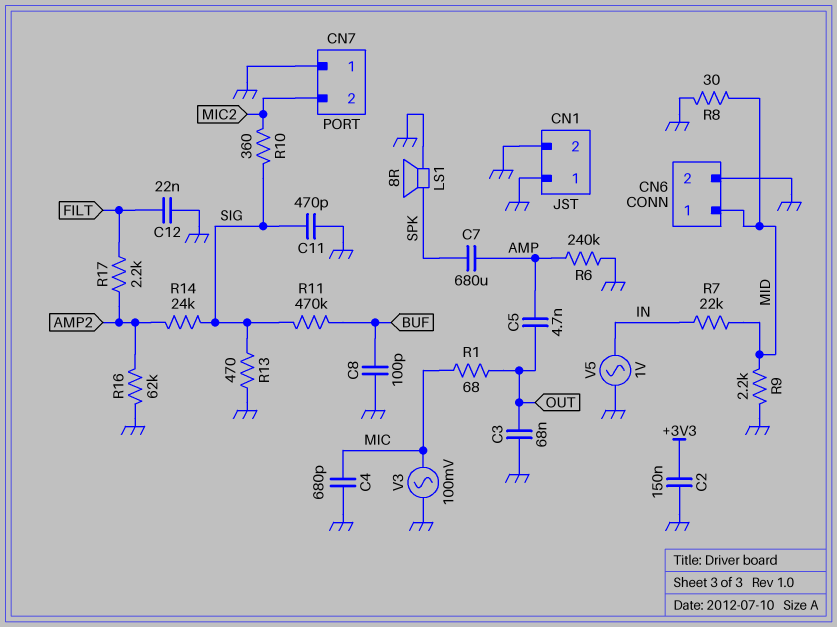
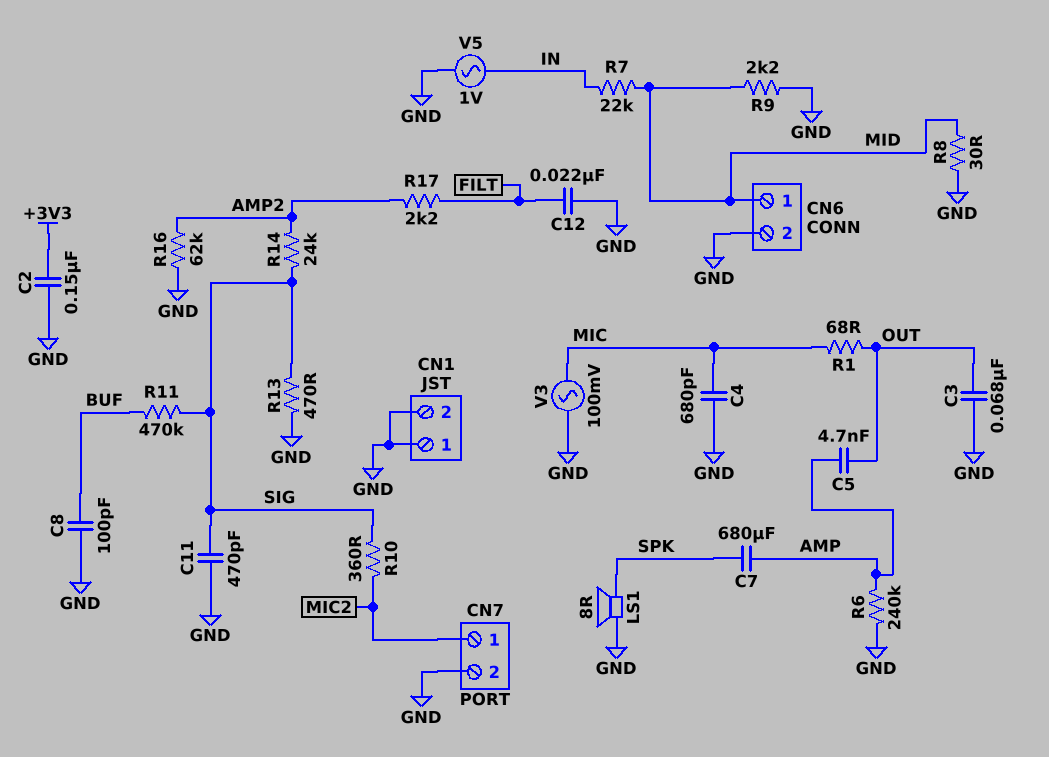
CN7 pin 1: GND -> MIC2
CN7 pin 2: MIC2 -> GND

